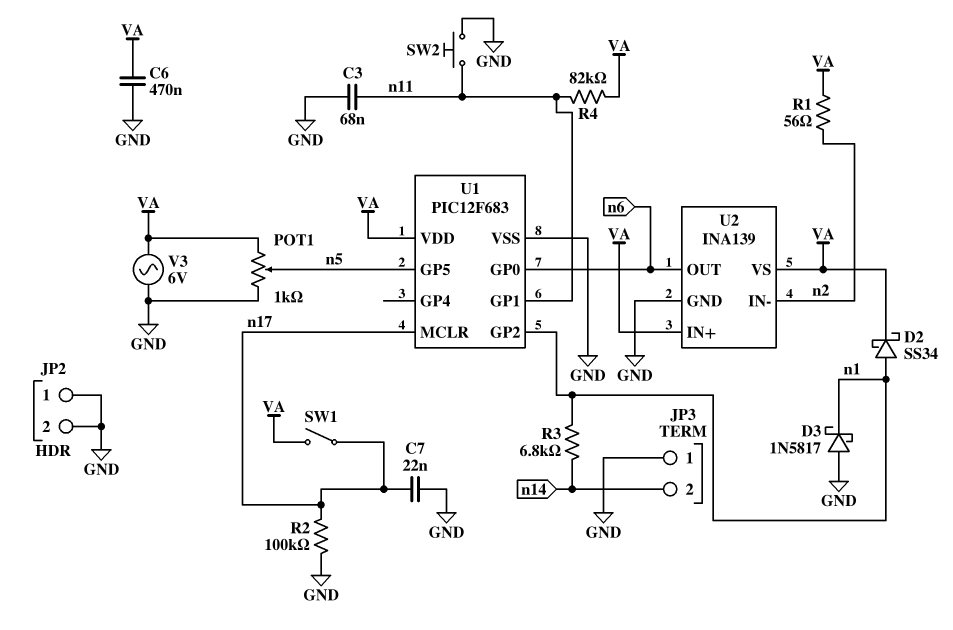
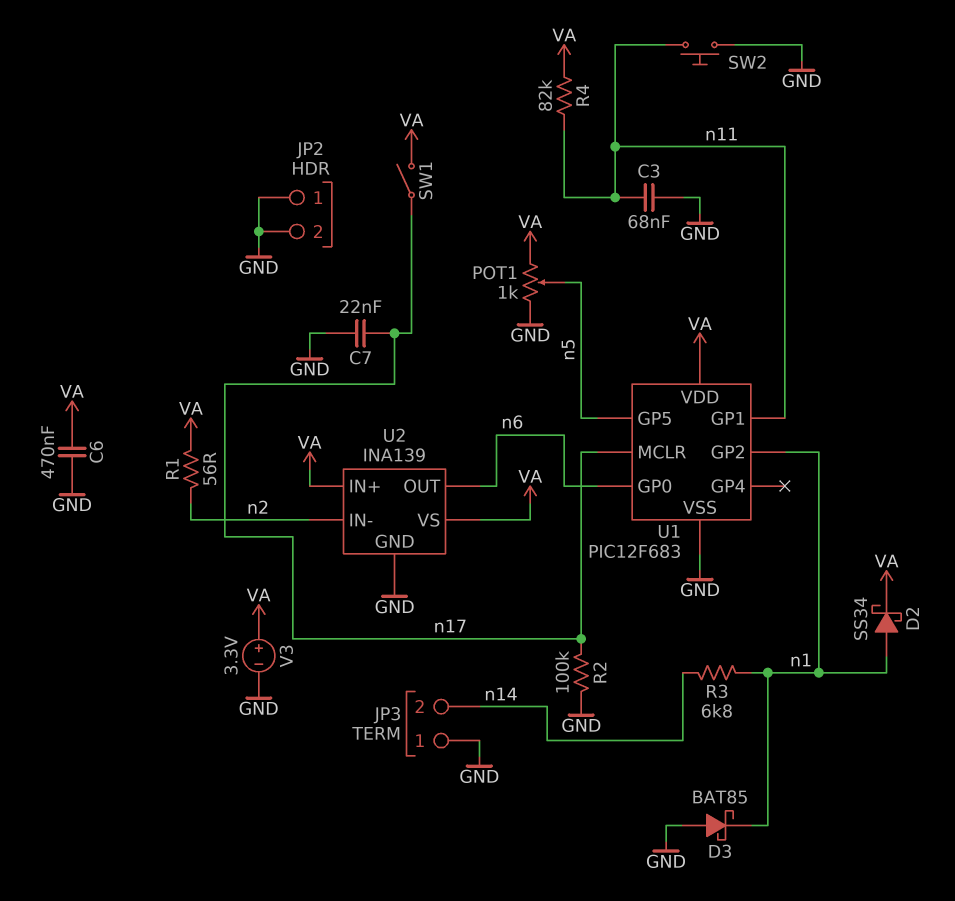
D3: schottky 1N5817 (A GND, K n1) -> schottky BAT85 (A GND, K n1)
V3: AC 6V (GND, VA) -> 3.3V (plus VA, minus GND)

